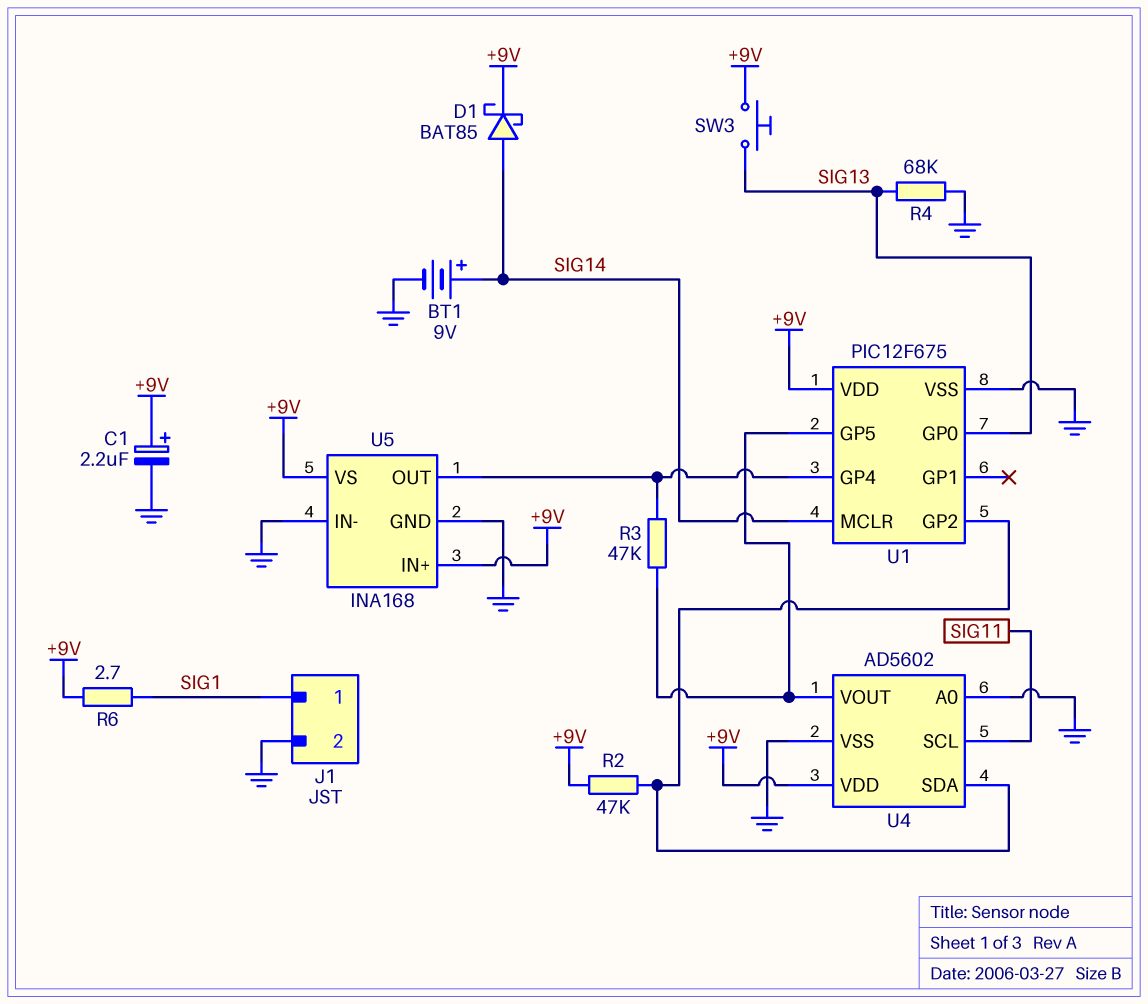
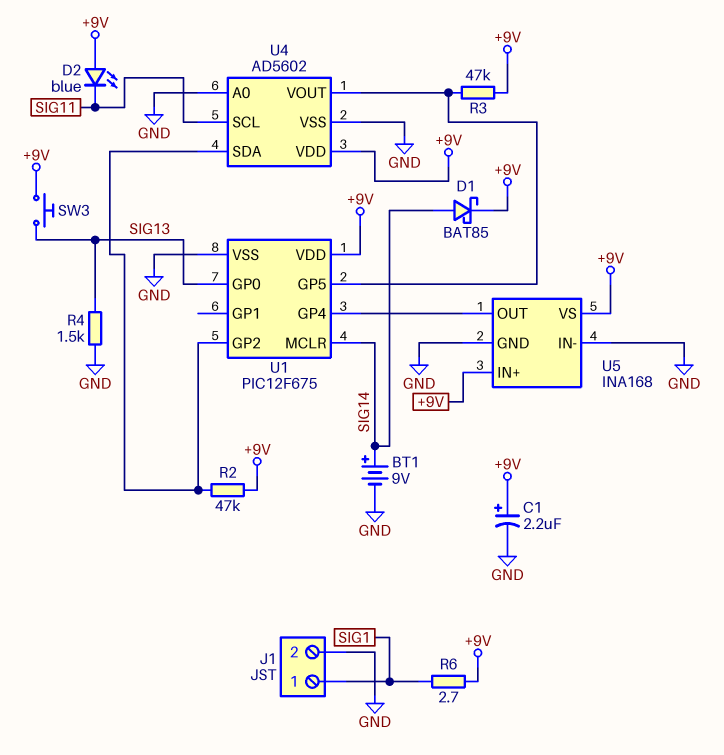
D2: none -> LED blue (A +9V, K SIG11)
R3: 47k (U1/GP4, U1/GP5) -> 47k (+9V, U1/GP5)
R4: 68k (GND, SIG13) -> 1.5k (GND, SIG13)

